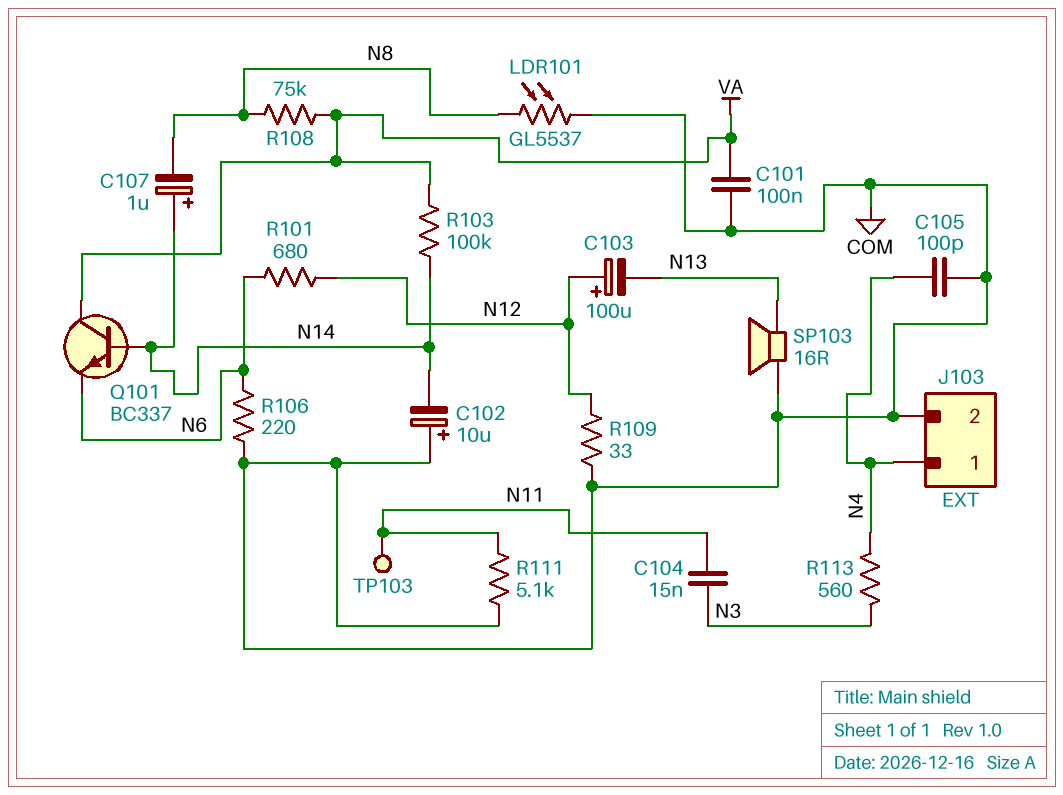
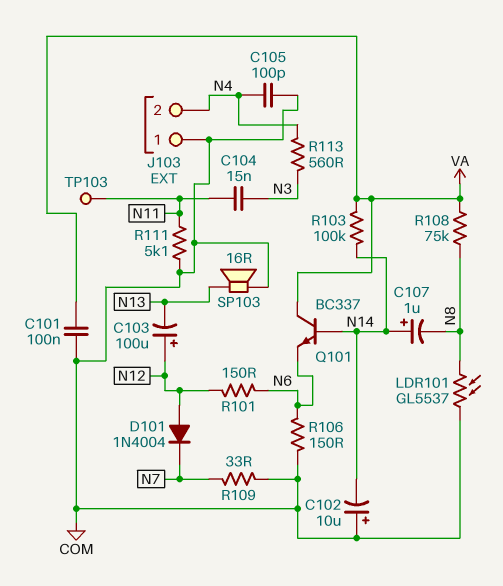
D101: none -> diode 1N4004 (A N12, K N7)
J103 pin 1: N4 -> COM
J103 pin 2: COM -> N4
R101: 680 (N6, N12) -> 150 (N6, N12)
R106: 220 (COM, N6) -> 150 (COM, N6)
R109: 33 (COM, N12) -> 33 (COM, N7)

